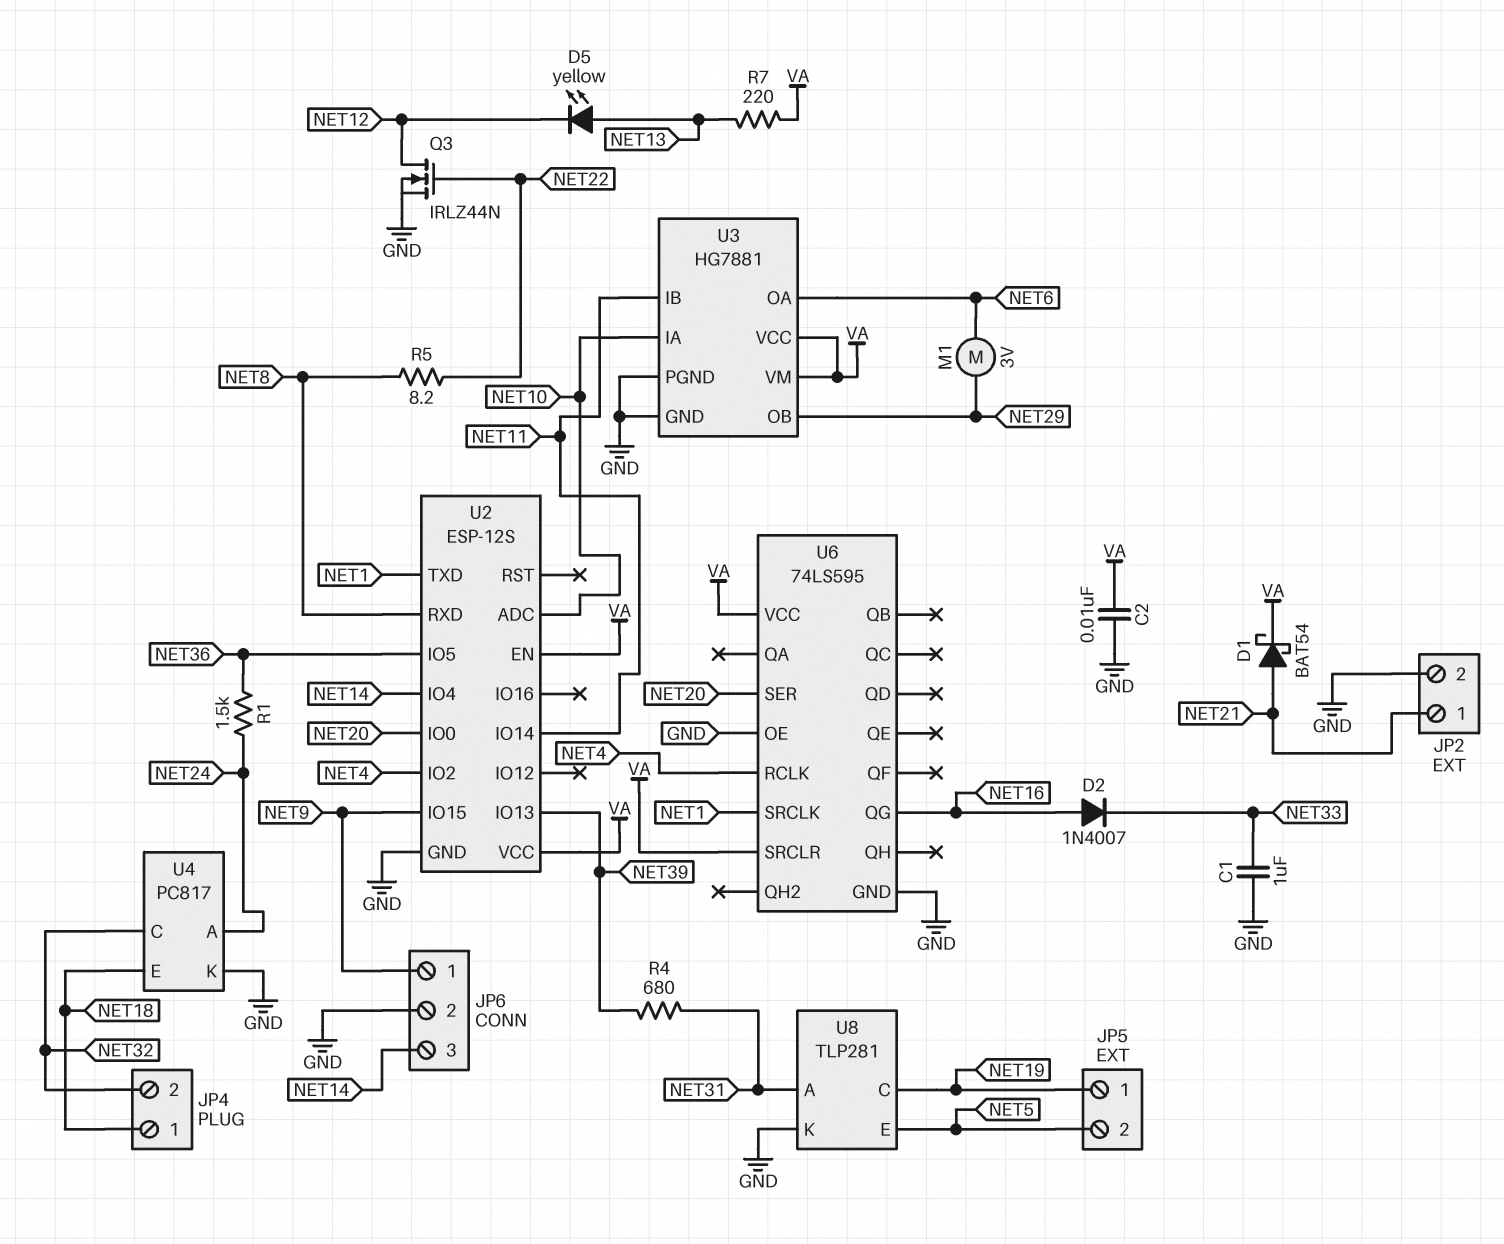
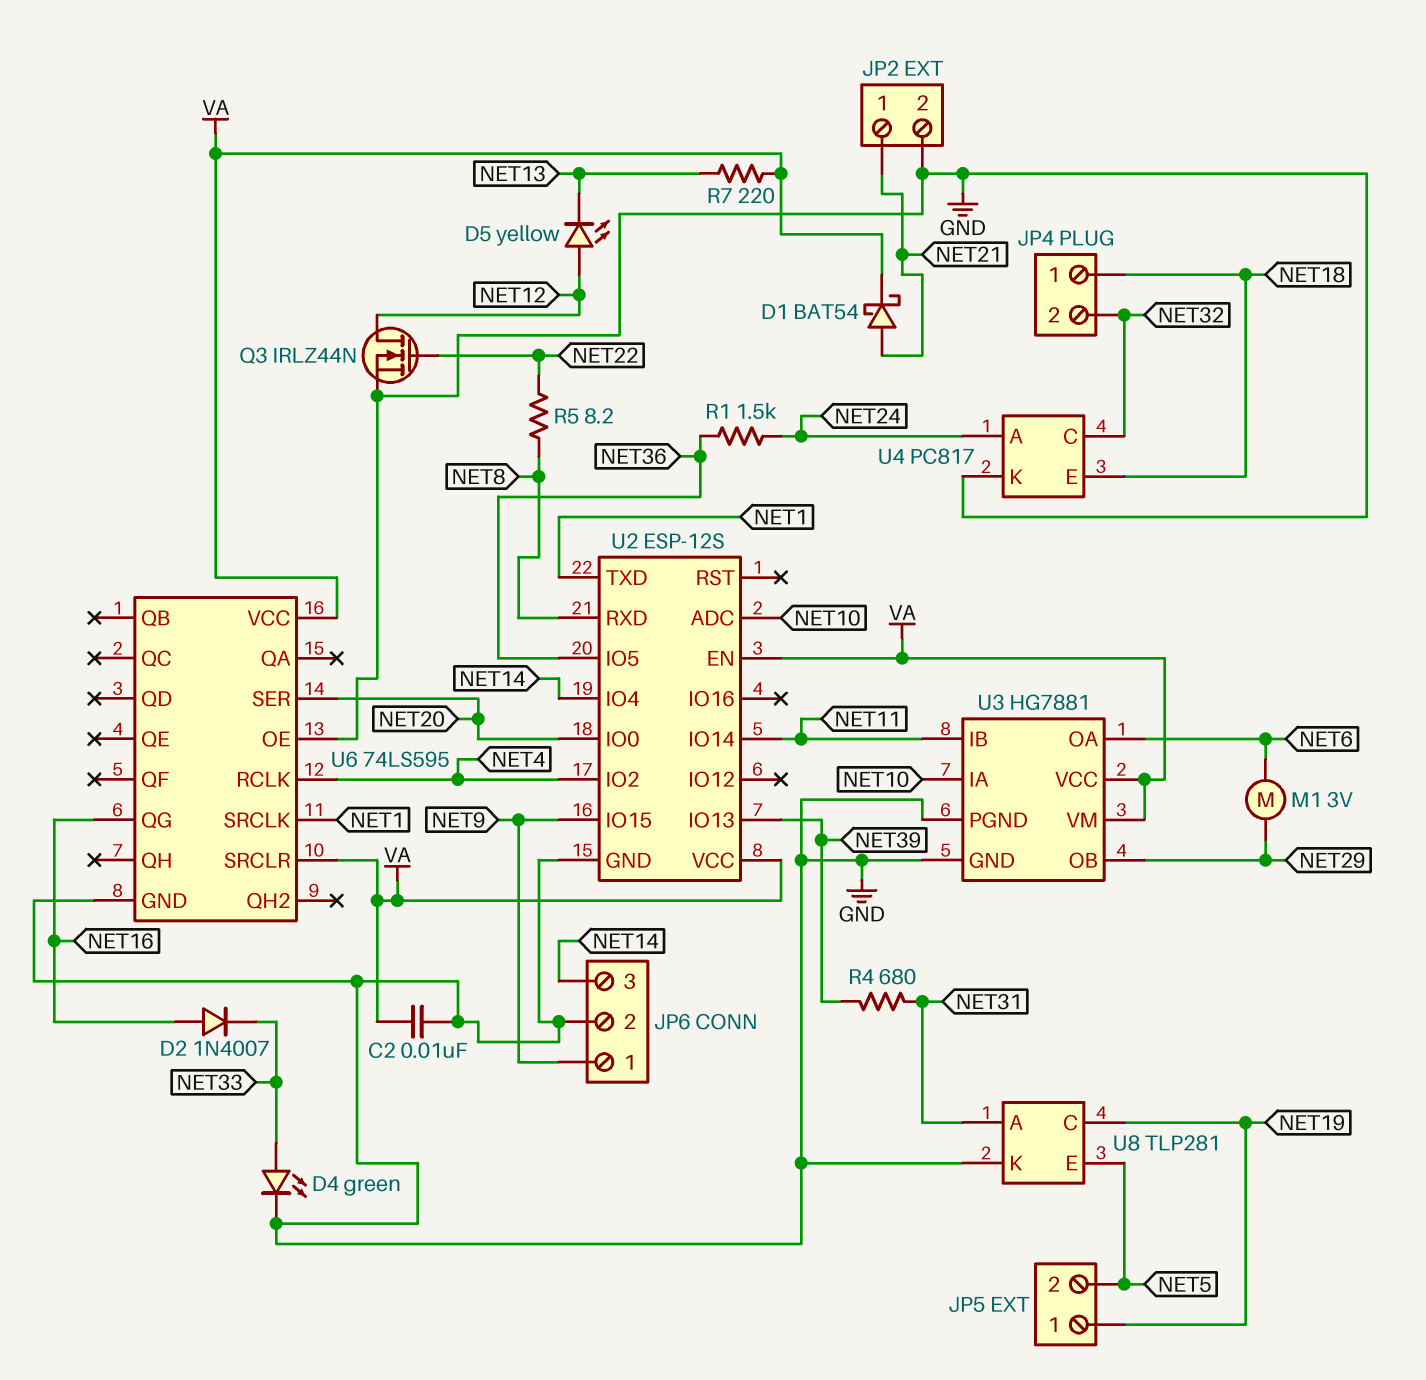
C1: 1uF (GND, NET33) -> none
D4: none -> LED green (A NET33, K GND)
D5: LED yellow (A NET13, K NET12) -> LED yellow (A NET12, K NET13)

